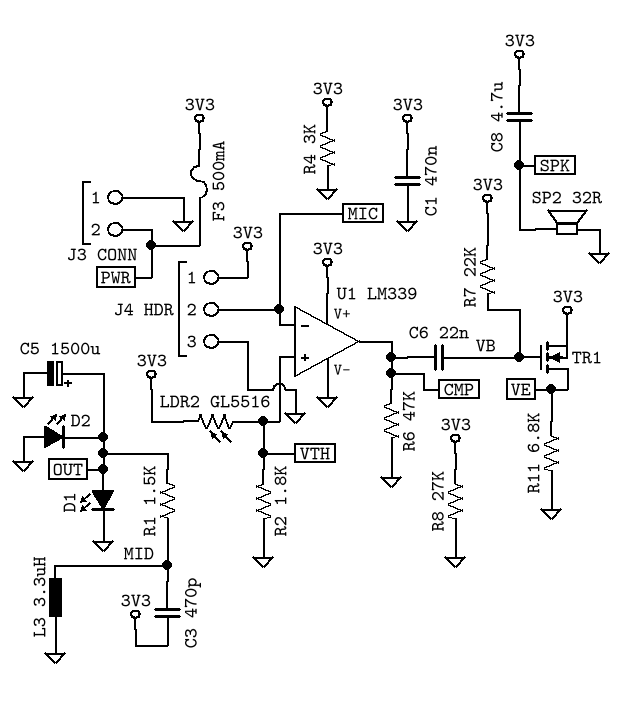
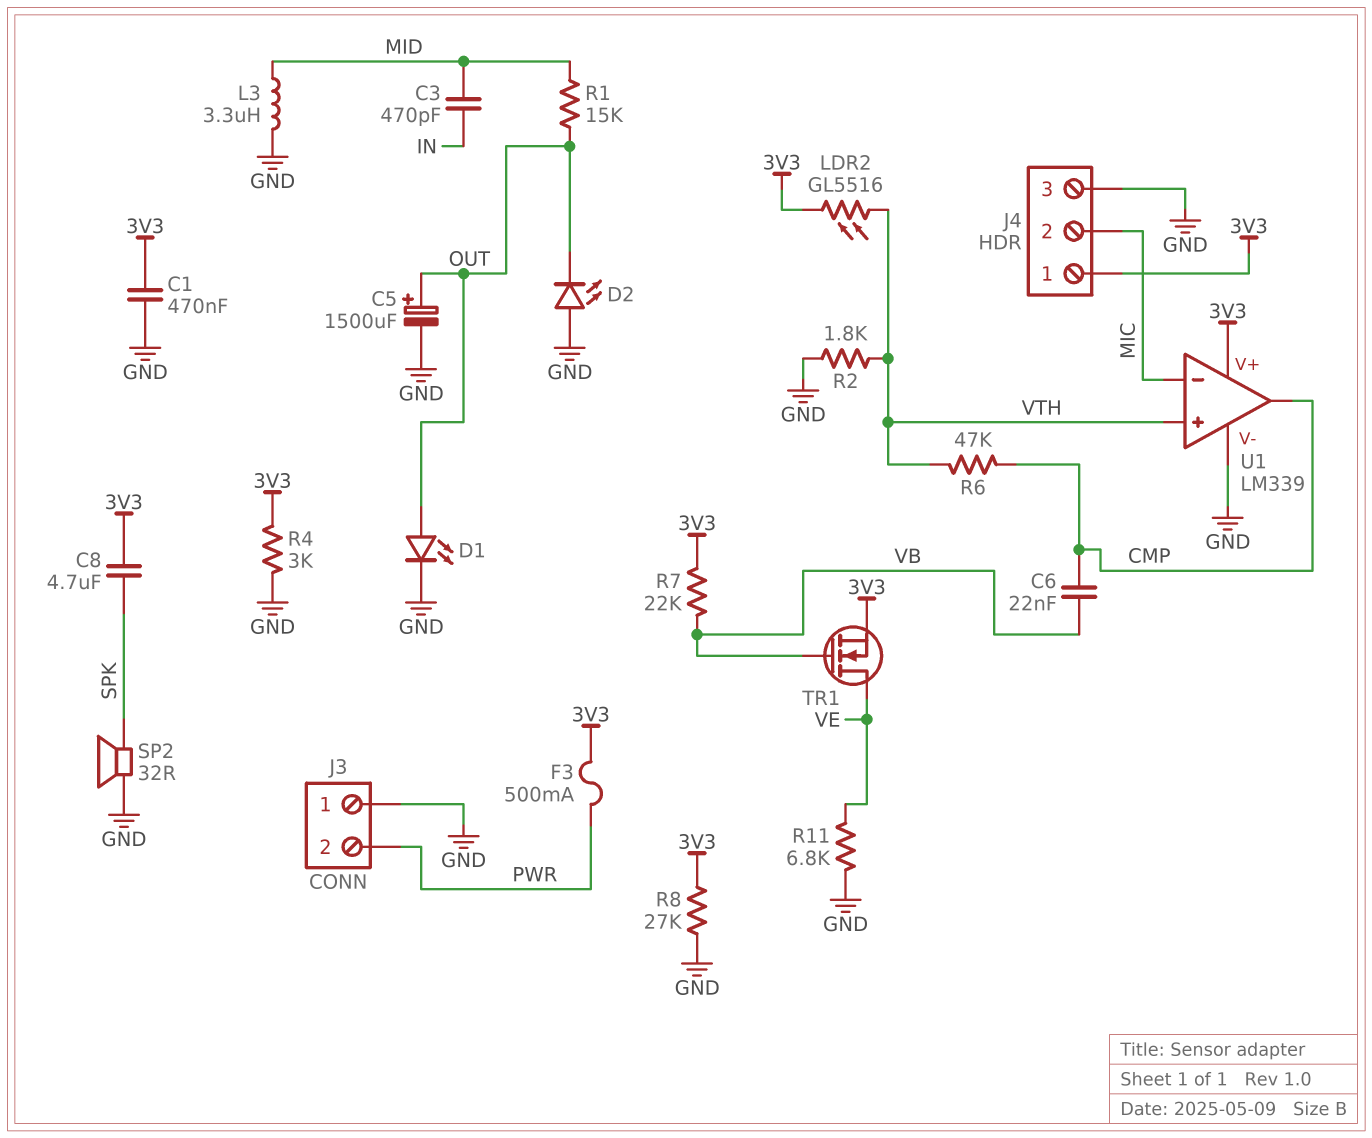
C3: 470pF (3V3, MID) -> 470pF (IN, MID)
R1: 1.5k (MID, OUT) -> 15k (MID, OUT)
R6: 47k (CMP, GND) -> 47k (CMP, VTH)

